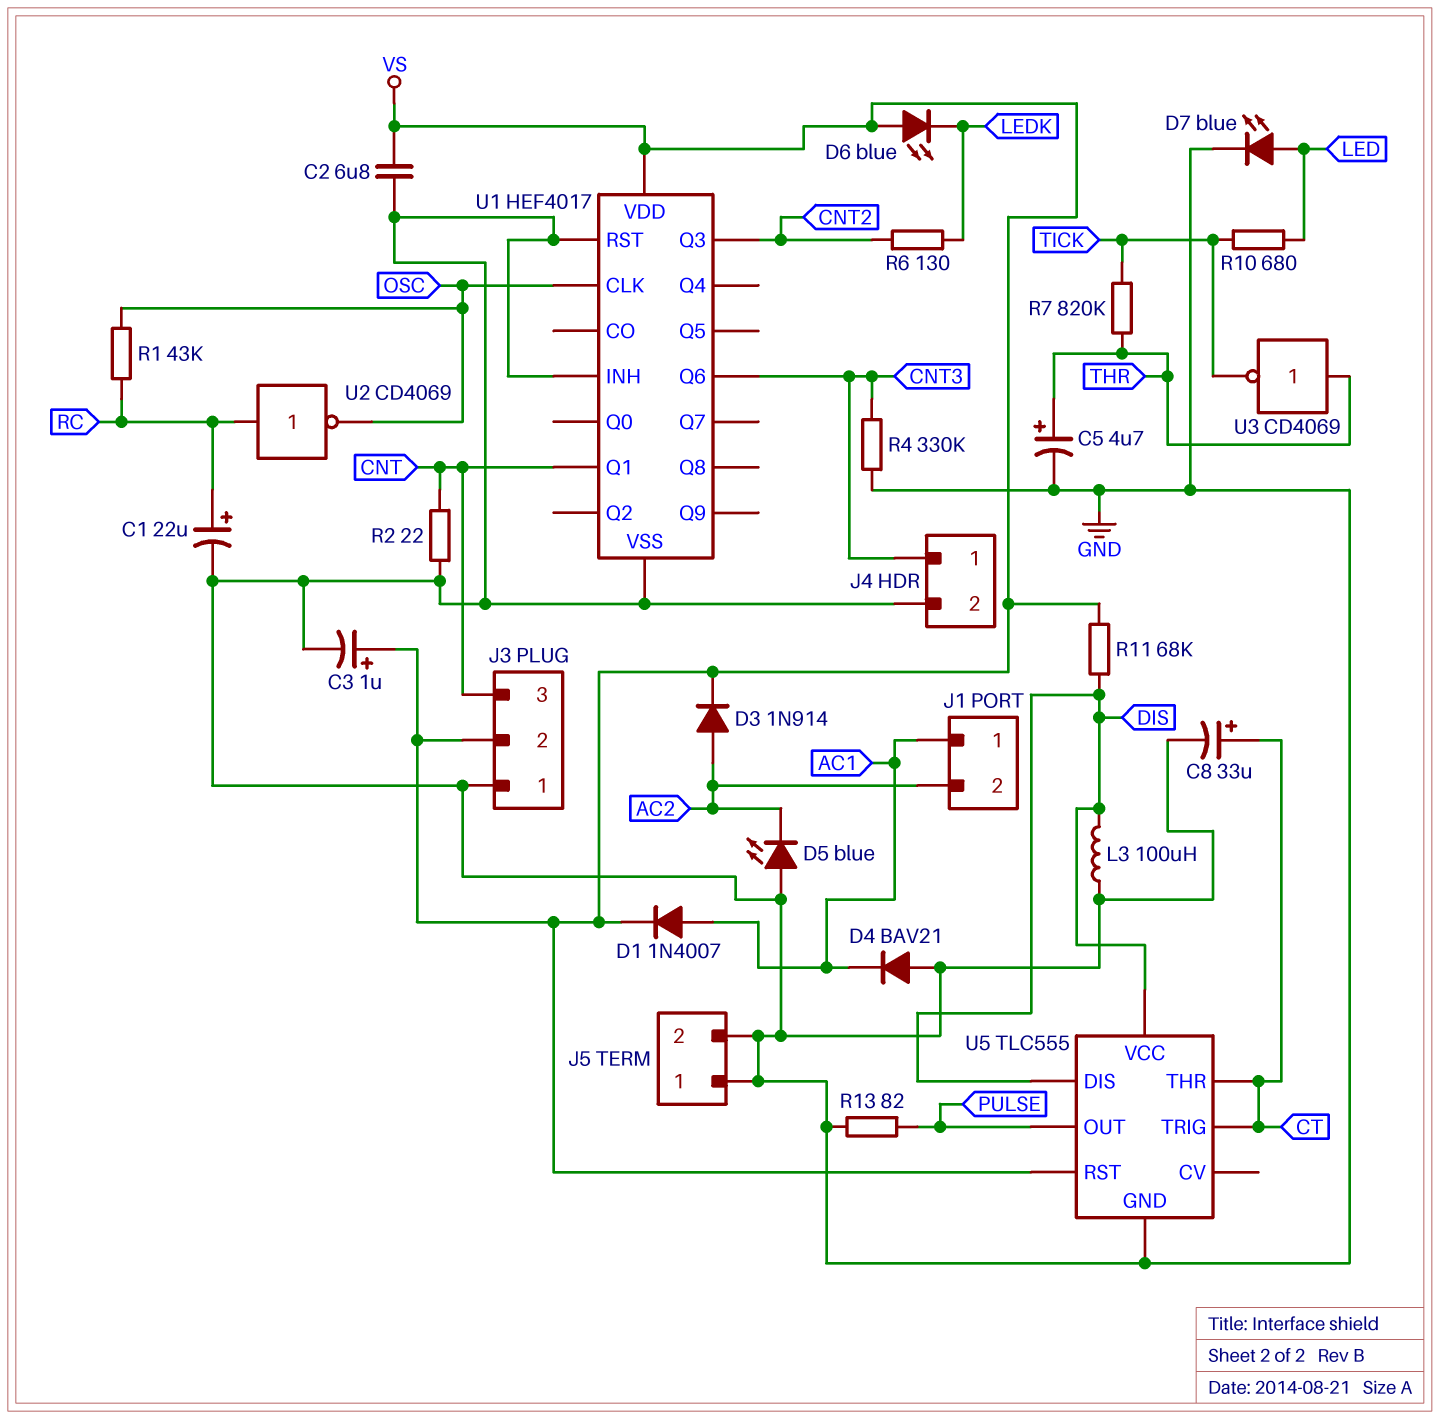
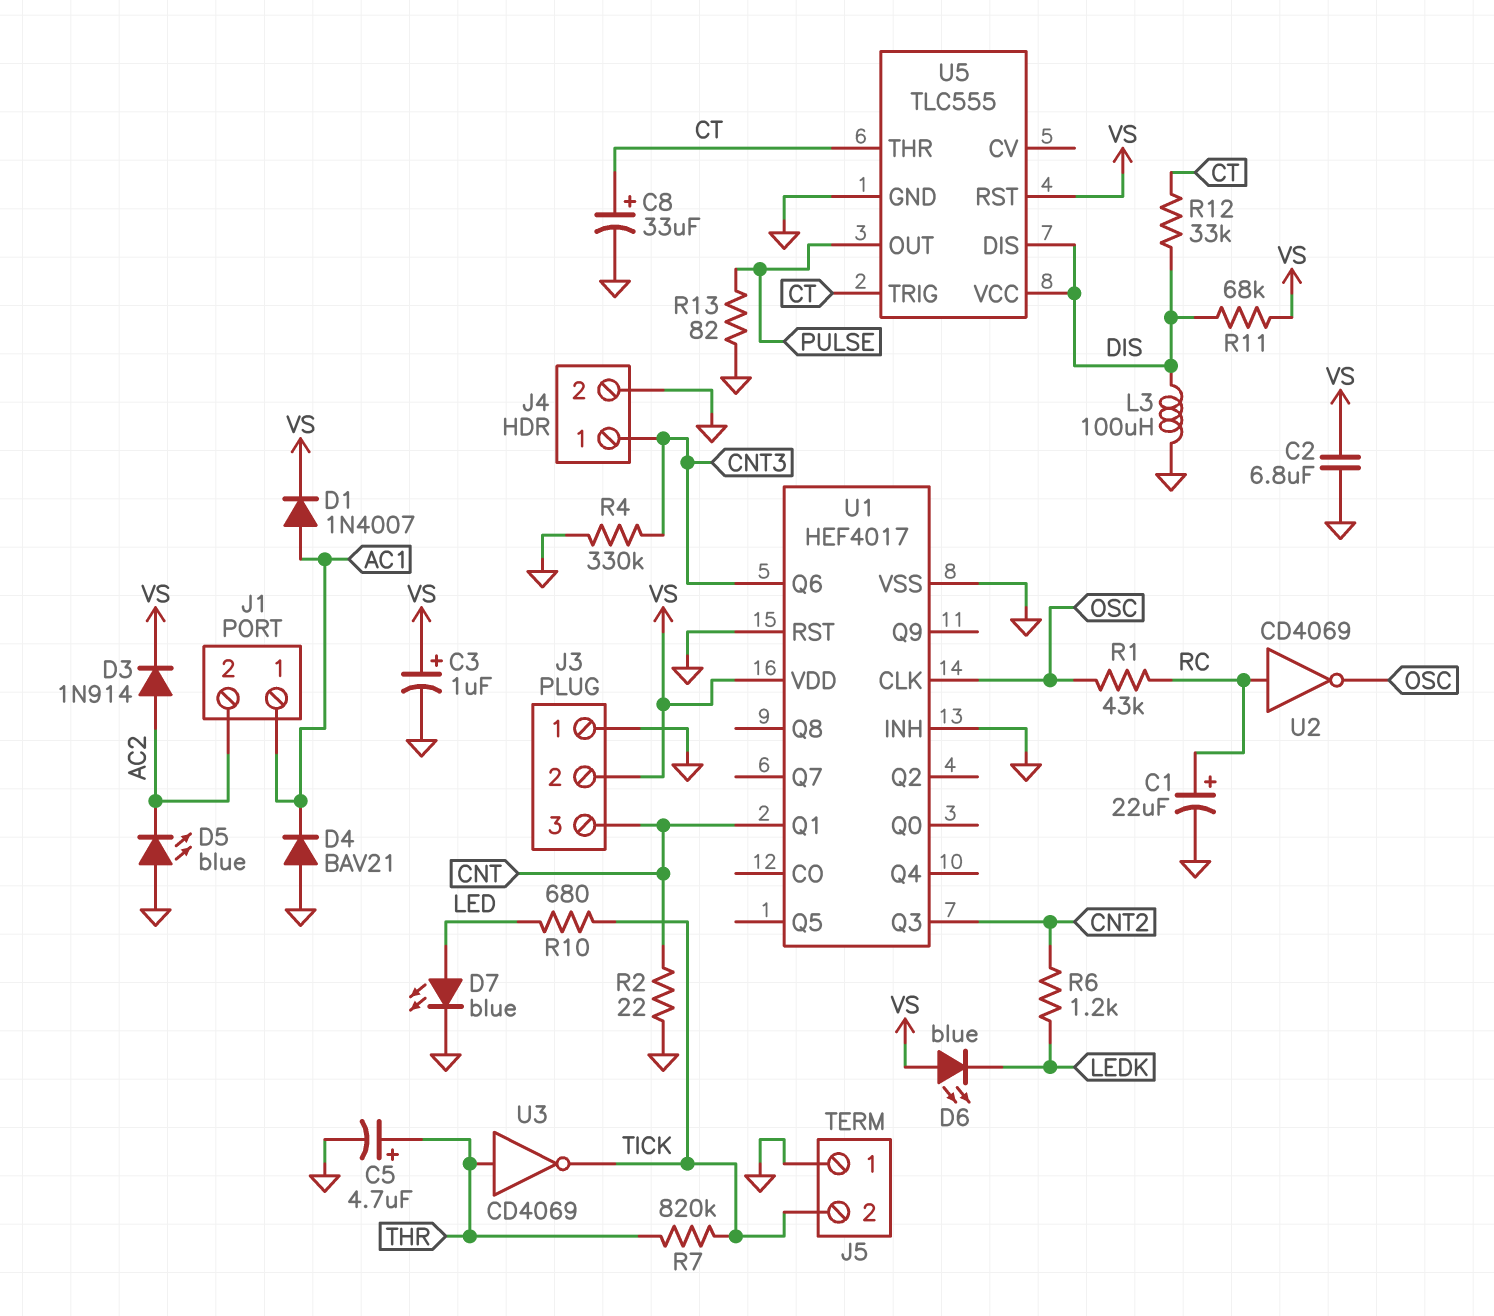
J5 pin 2: GND -> TICK
R6: 130 (CNT2, LEDK) -> 1.2k (CNT2, LEDK)
R12: none -> 33k (CT, DIS)

